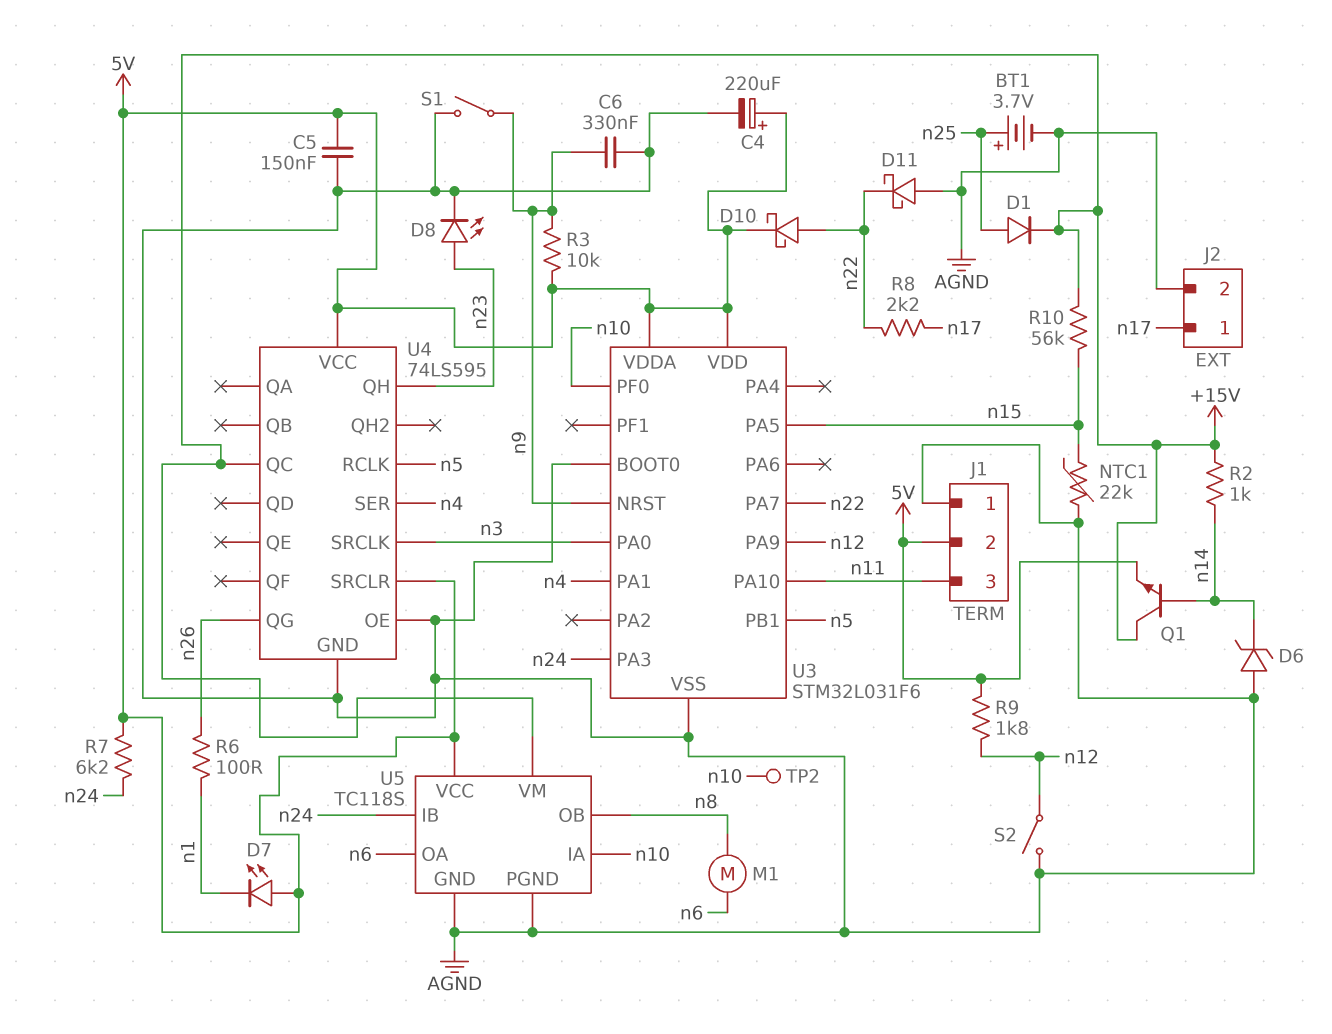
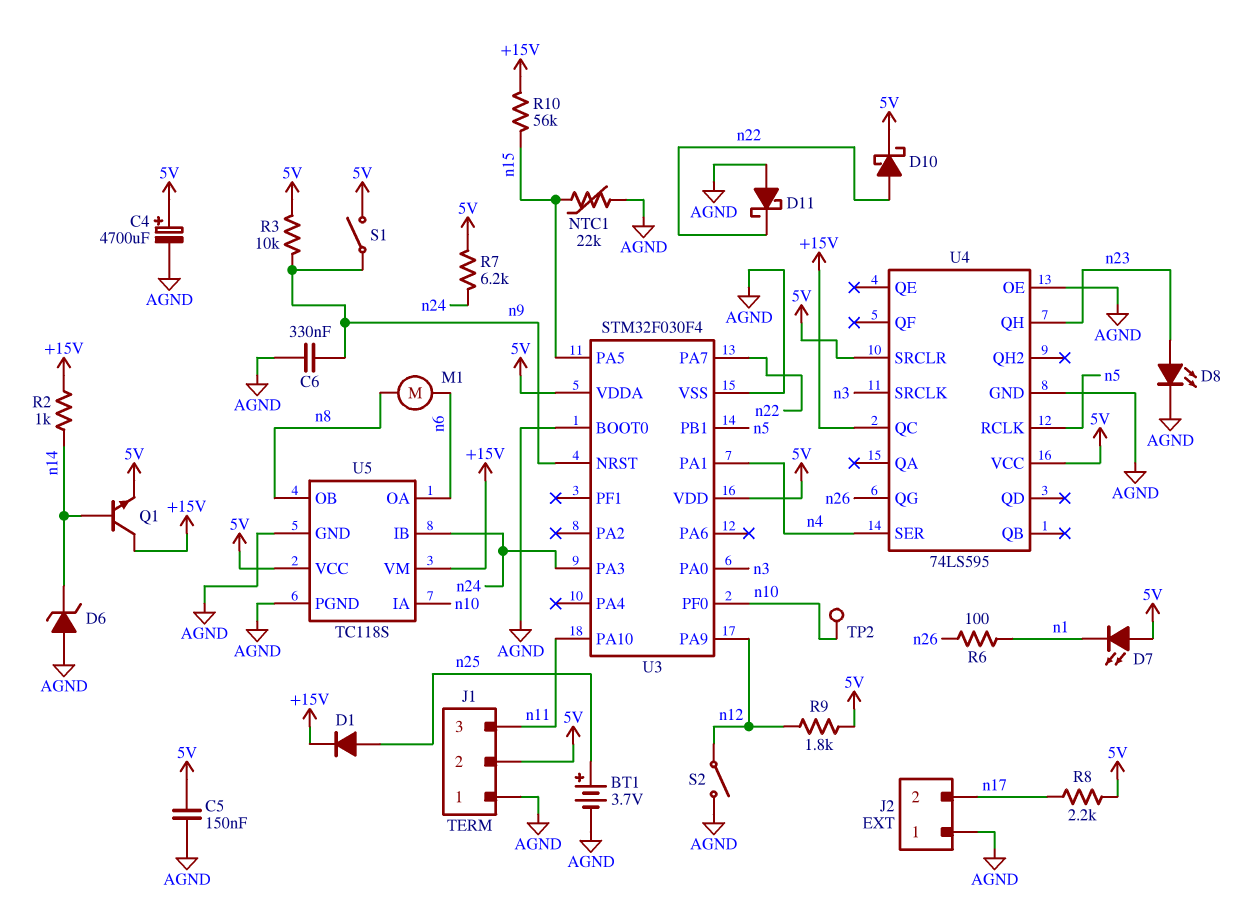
C4: 220uF (plus 5V, minus AGND) -> 4700uF (plus 5V, minus AGND)
J2 pin 1: n17 -> AGND
J2 pin 2: AGND -> n17
R8: 2.2k (n17, n22) -> 2.2k (5V, n17)
S1: switch (AGND, n9) -> switch (5V, n9)
U3: STM32L031F6 -> STM32F030F4

